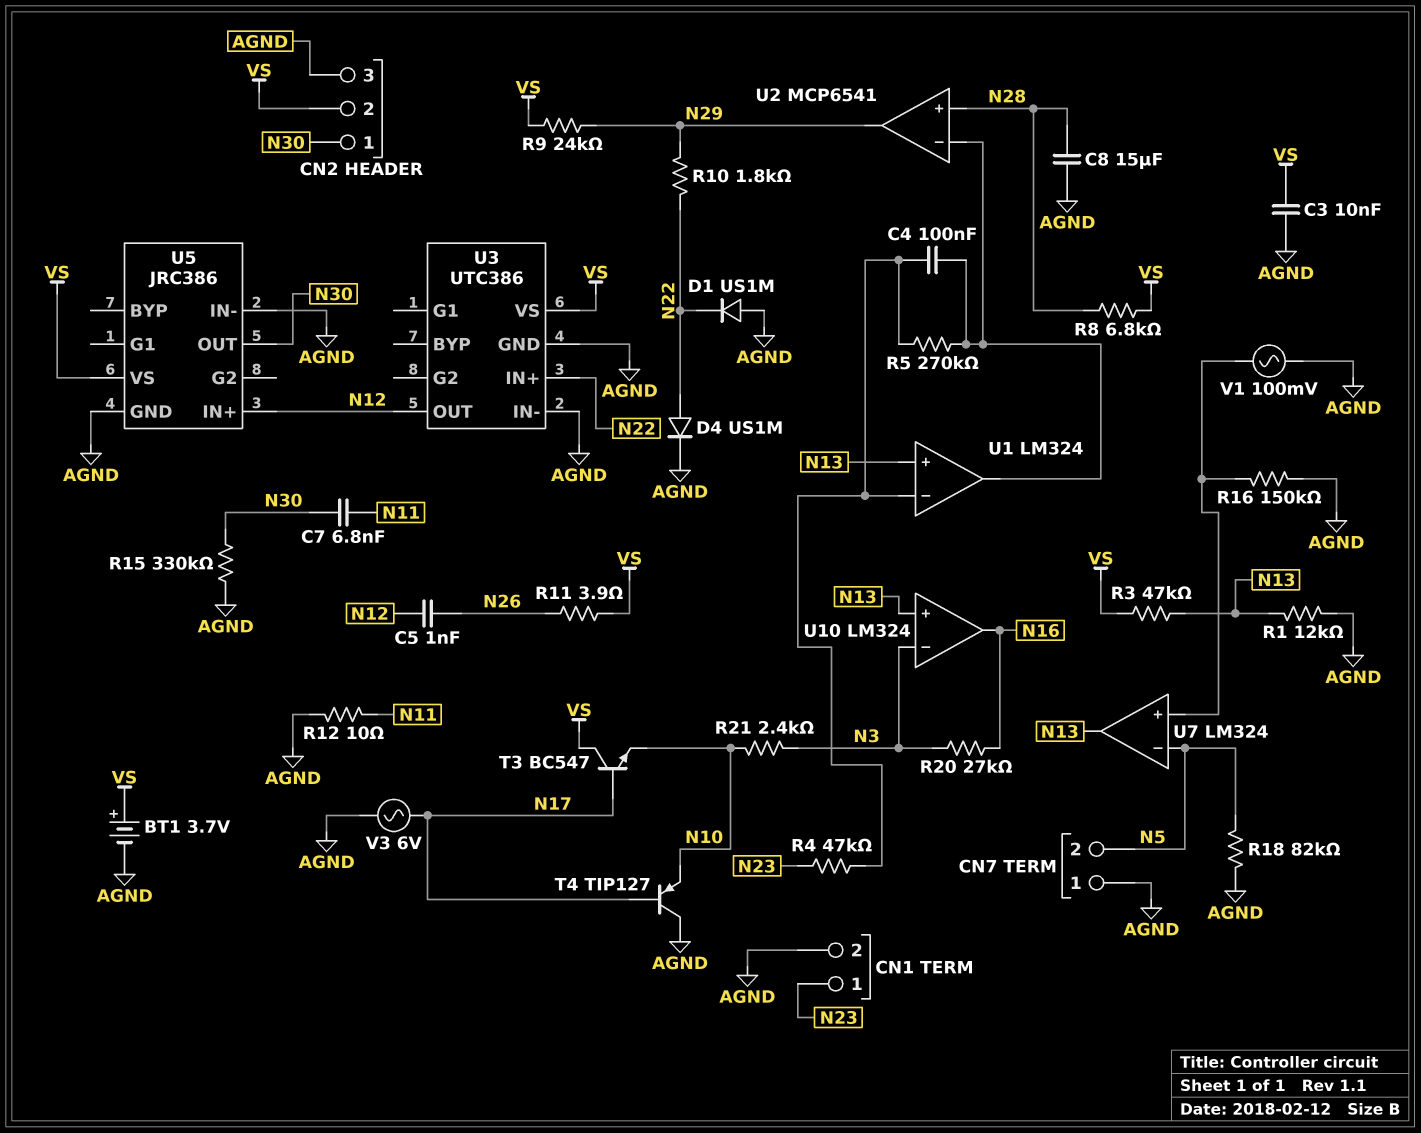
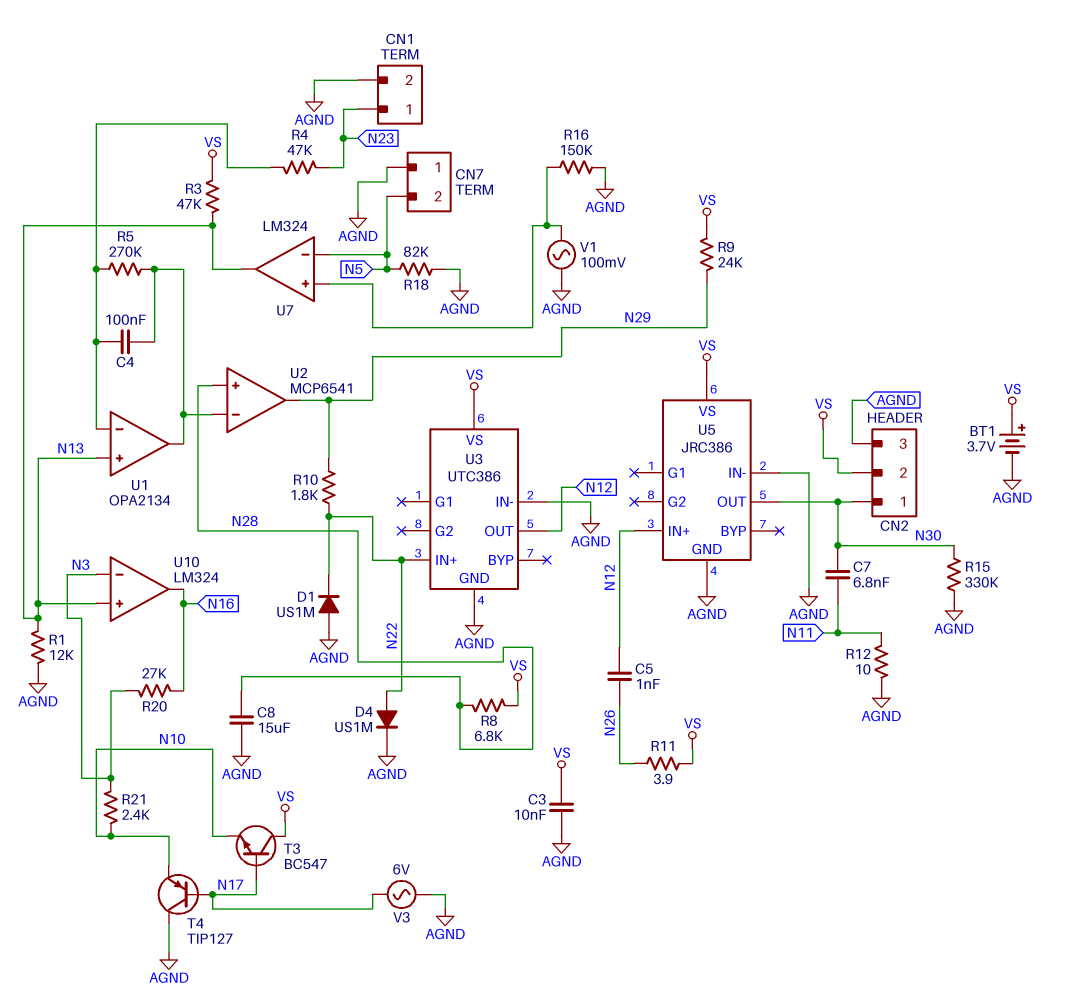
U1: LM324 -> OPA2134

